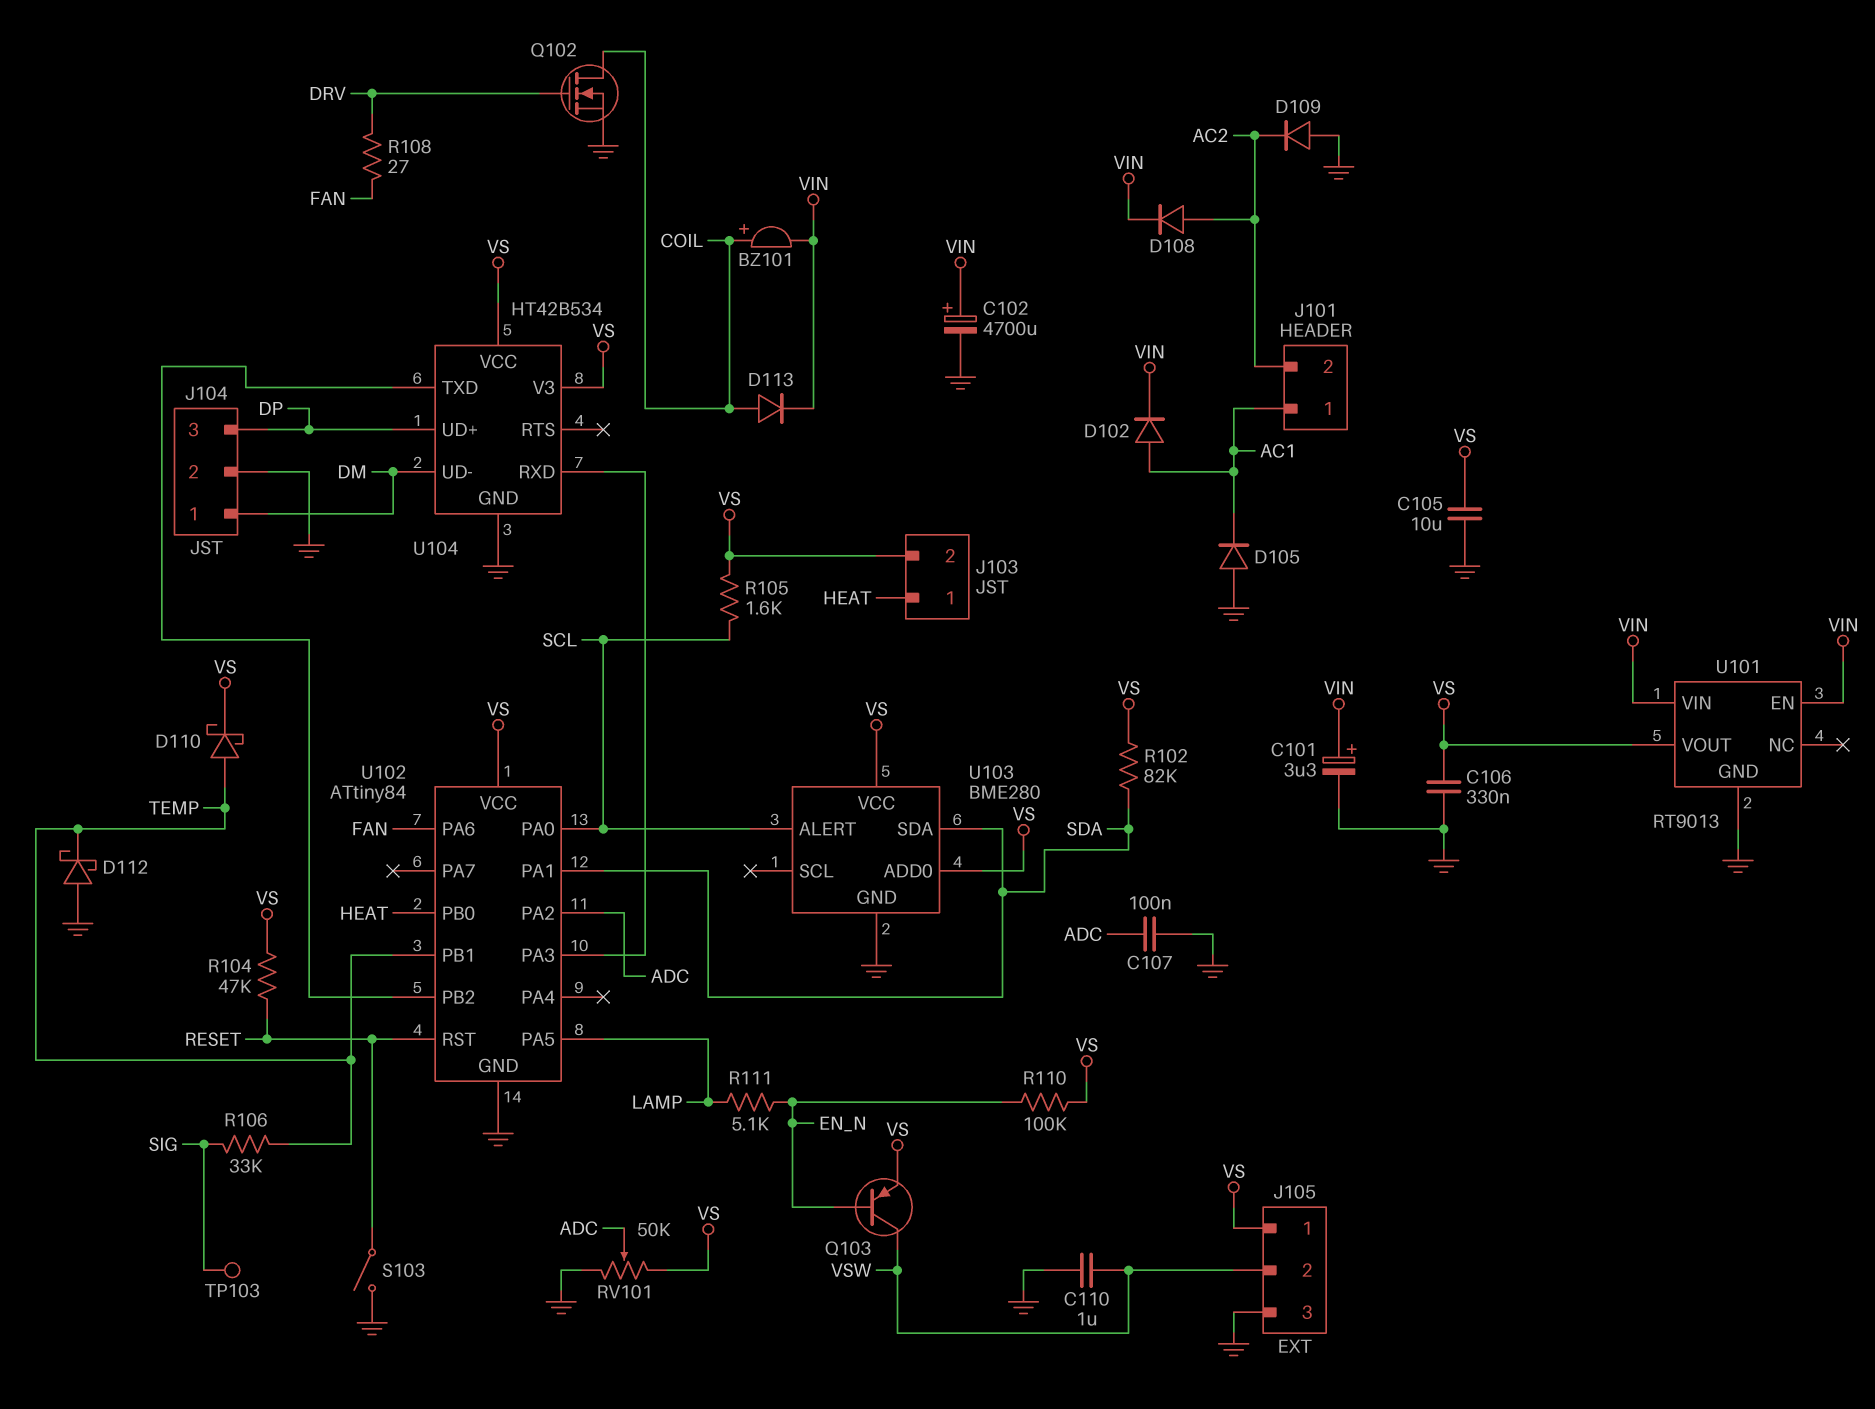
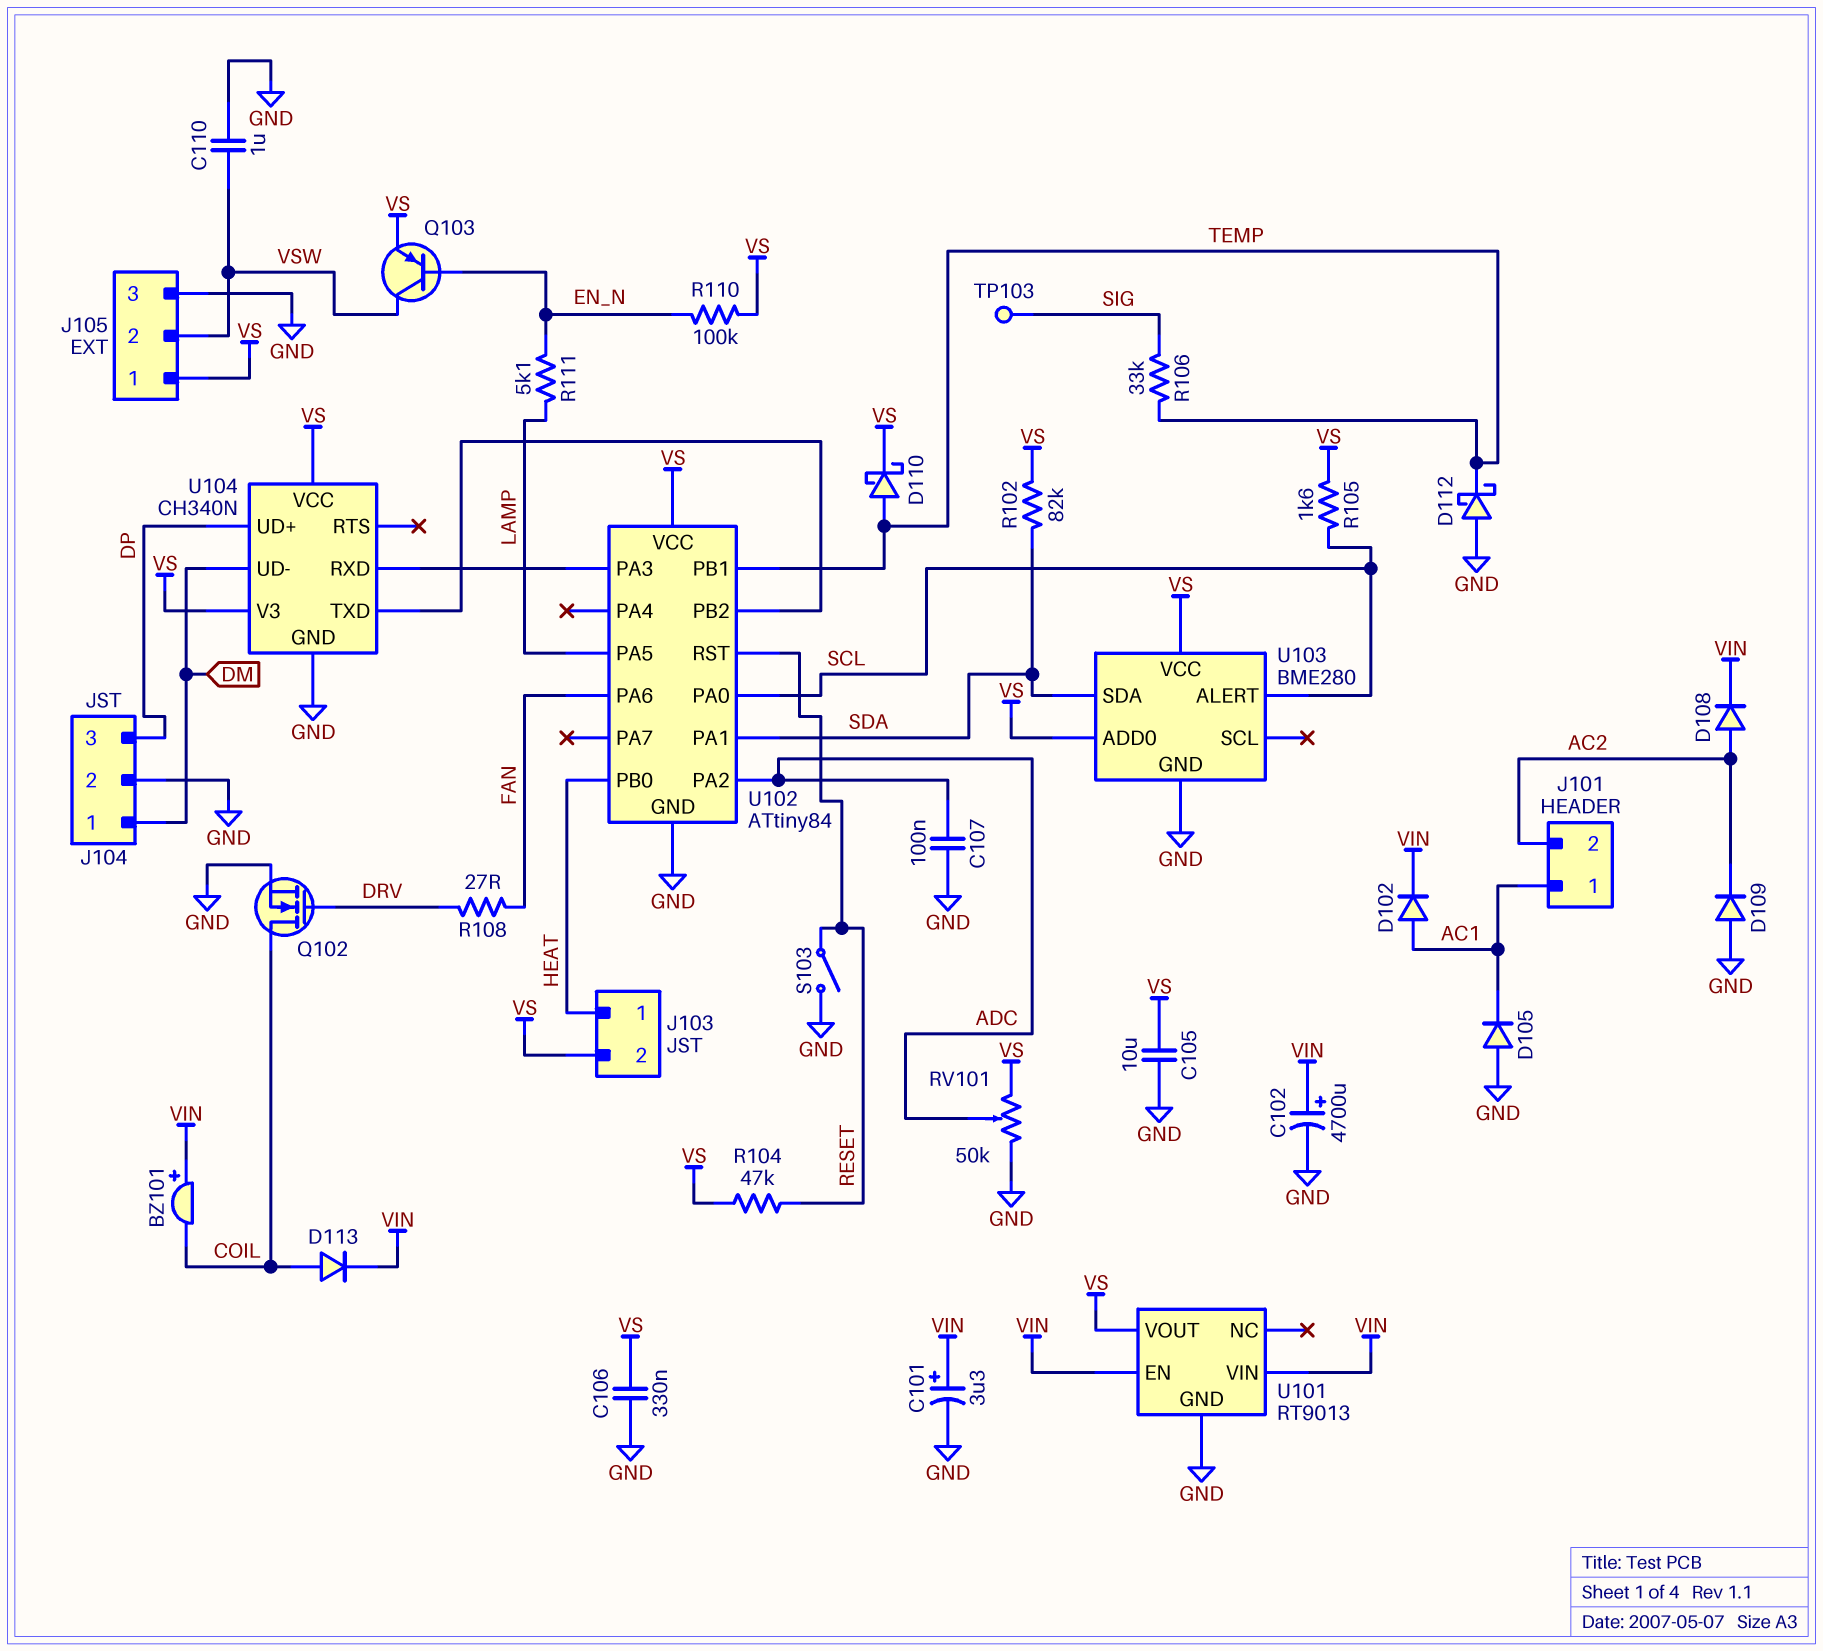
BZ101: buzzer (plus COIL, minus VIN) -> buzzer (plus VIN, minus COIL)
U104: HT42B534 -> CH340N

